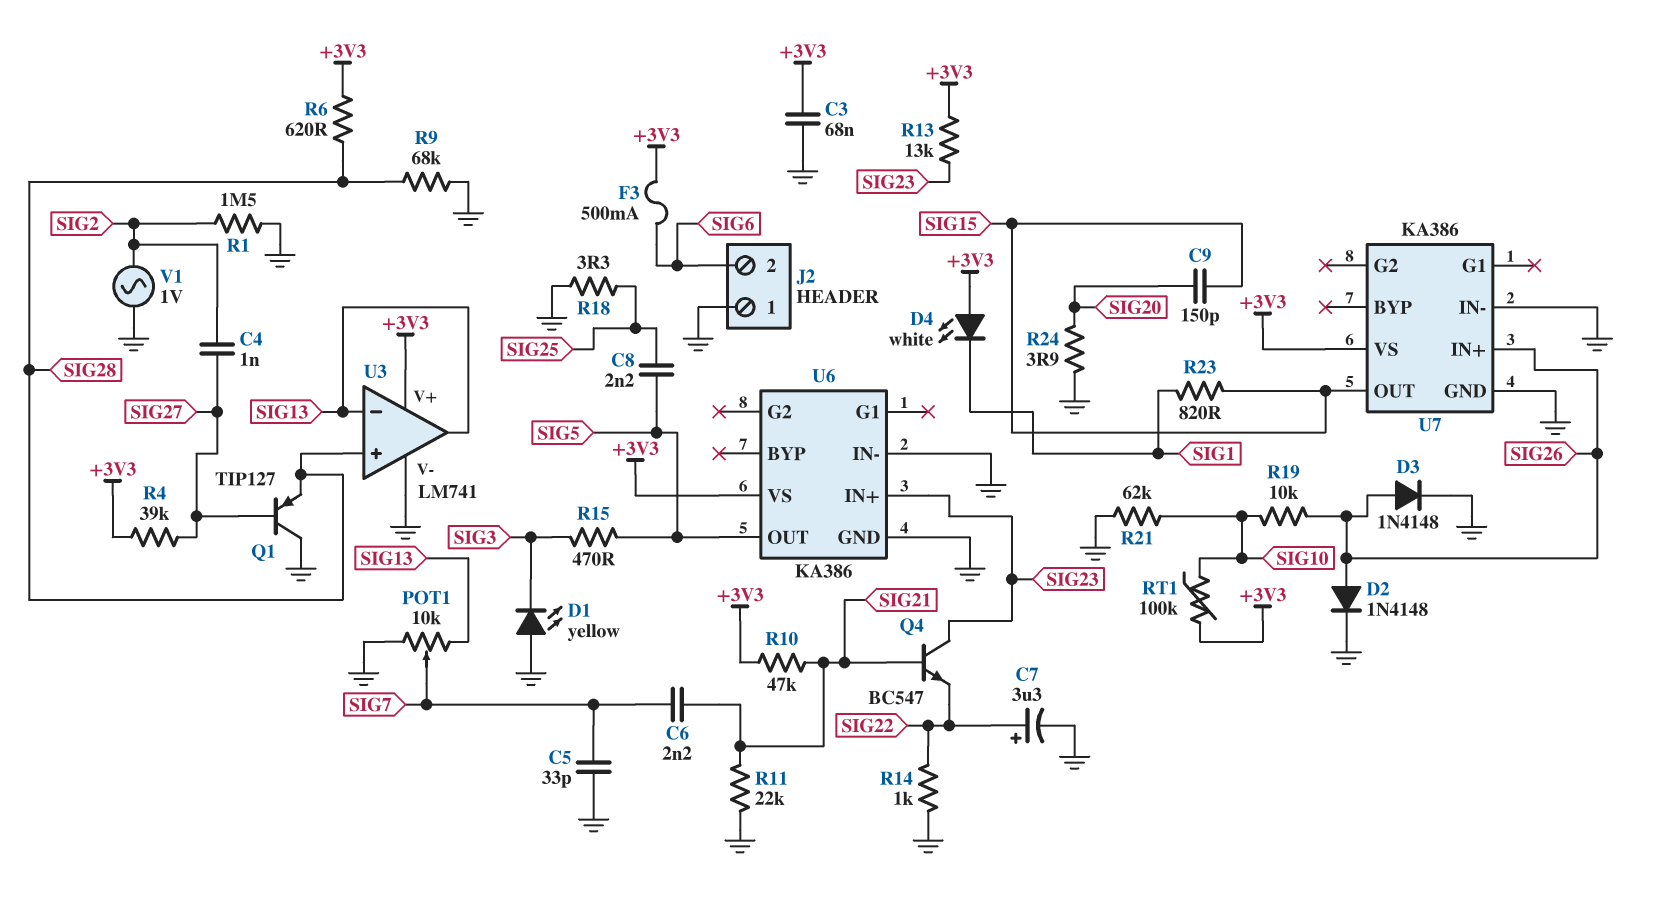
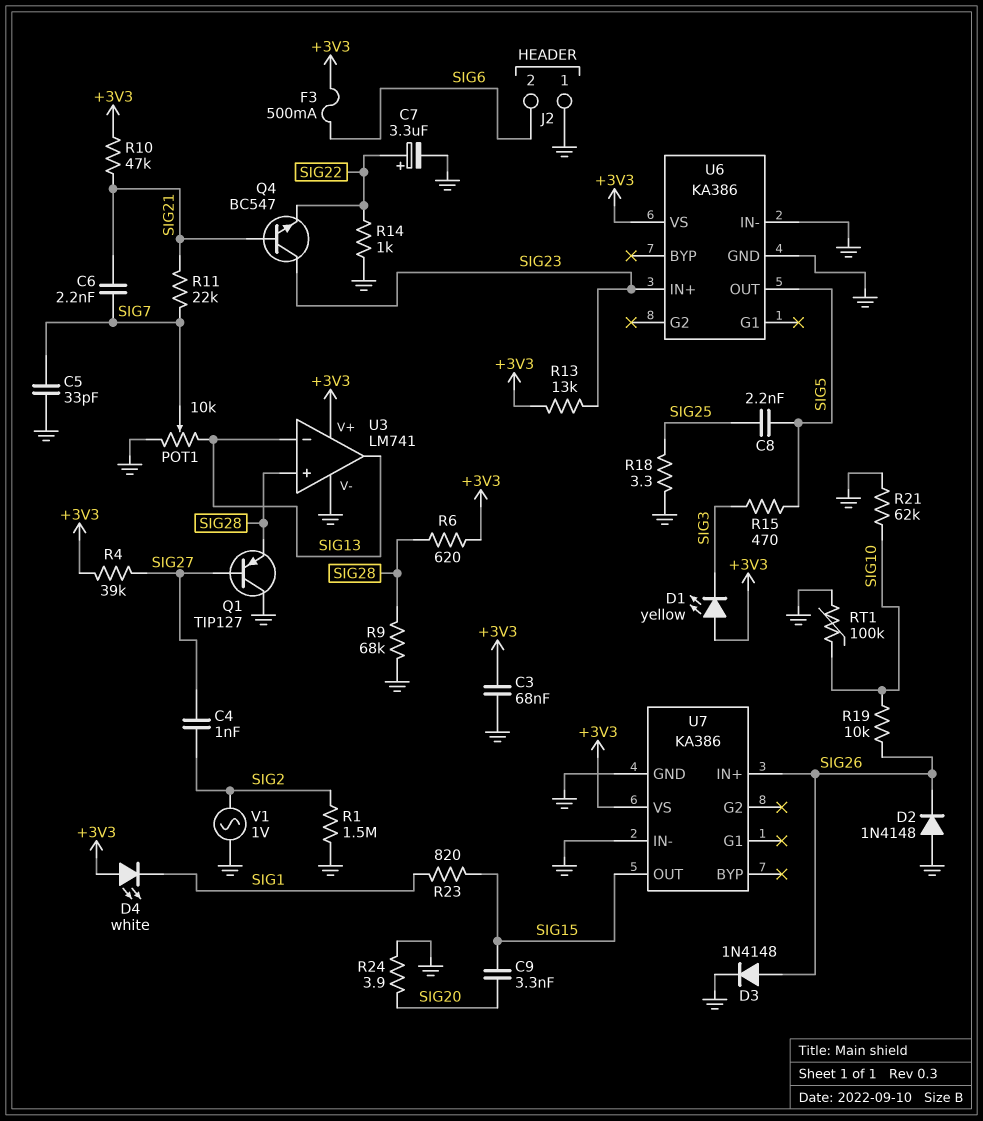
C9: 150pF (SIG15, SIG20) -> 3.3nF (SIG15, SIG20)
D1: LED yellow (A GND, K SIG3) -> LED yellow (A +3V3, K SIG3)
D2: diode 1N4148 (A SIG26, K GND) -> diode 1N4148 (A GND, K SIG26)
R11: 22k (GND, SIG21) -> 22k (SIG7, SIG21)
RT1: 100k (+3V3, SIG10) -> 100k (GND, SIG10)

